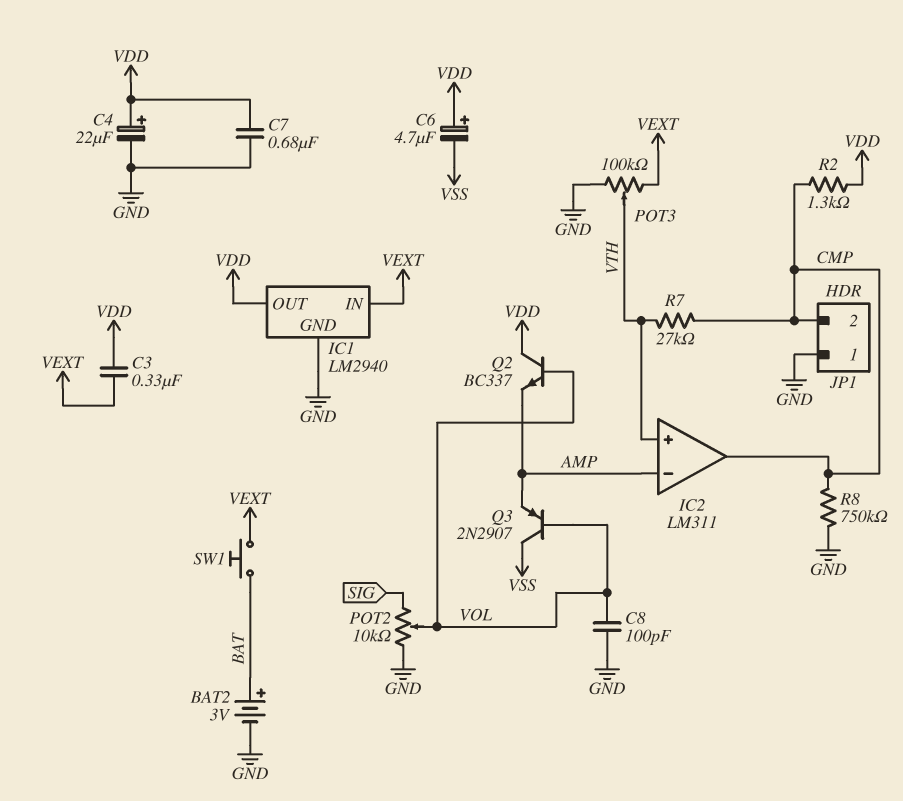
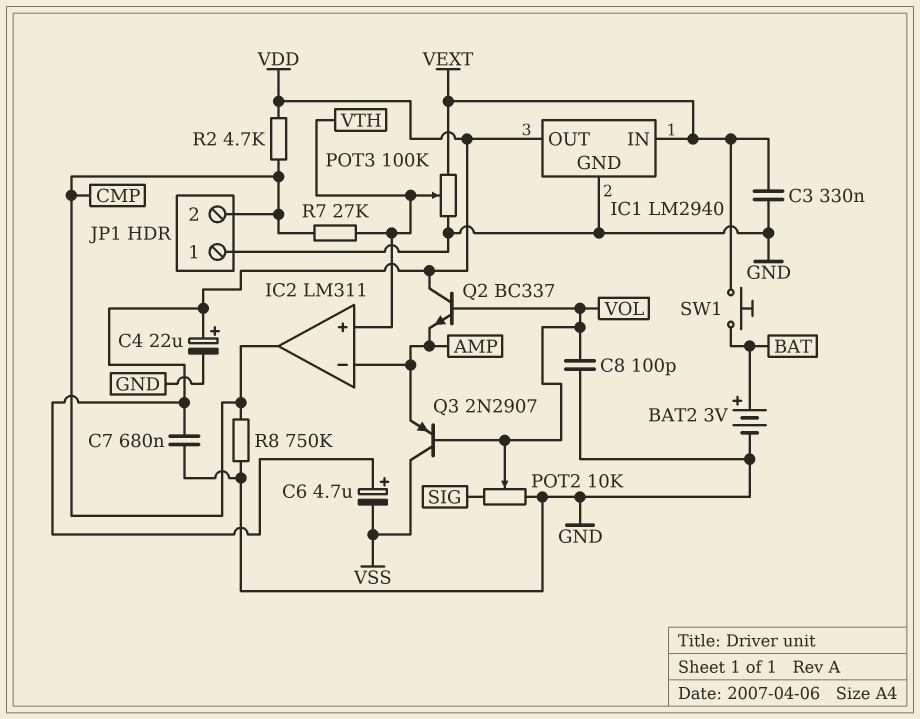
C3: 330nF (VDD, VEXT) -> 330nF (GND, VEXT)
R2: 1.3k (CMP, VDD) -> 4.7k (CMP, VDD)

